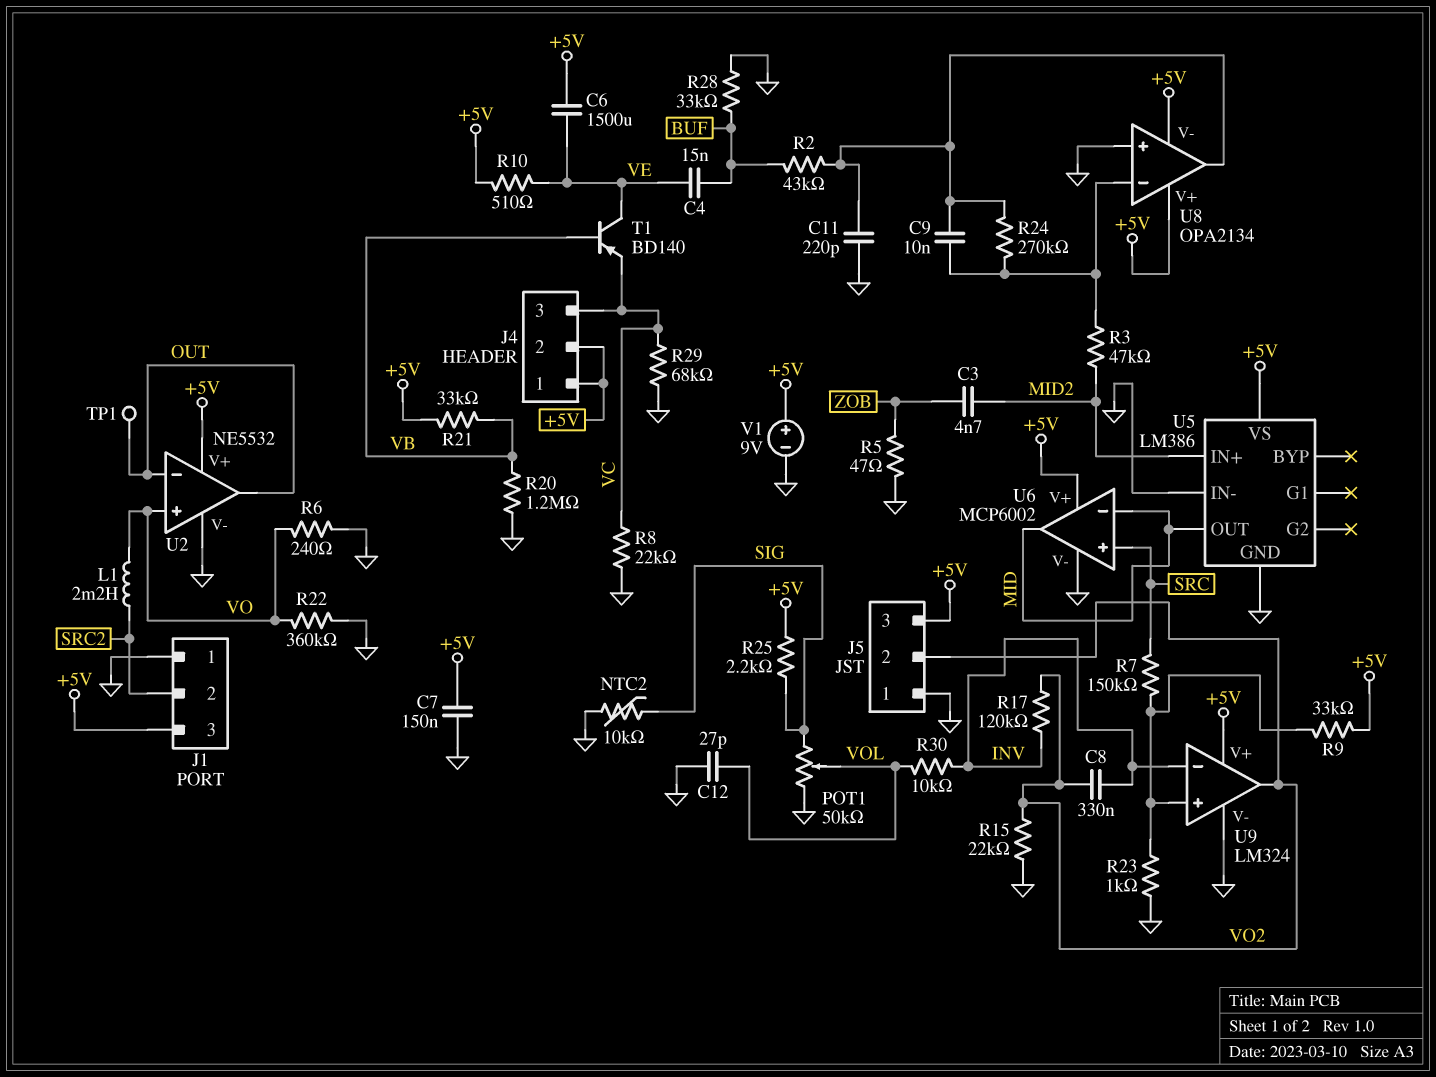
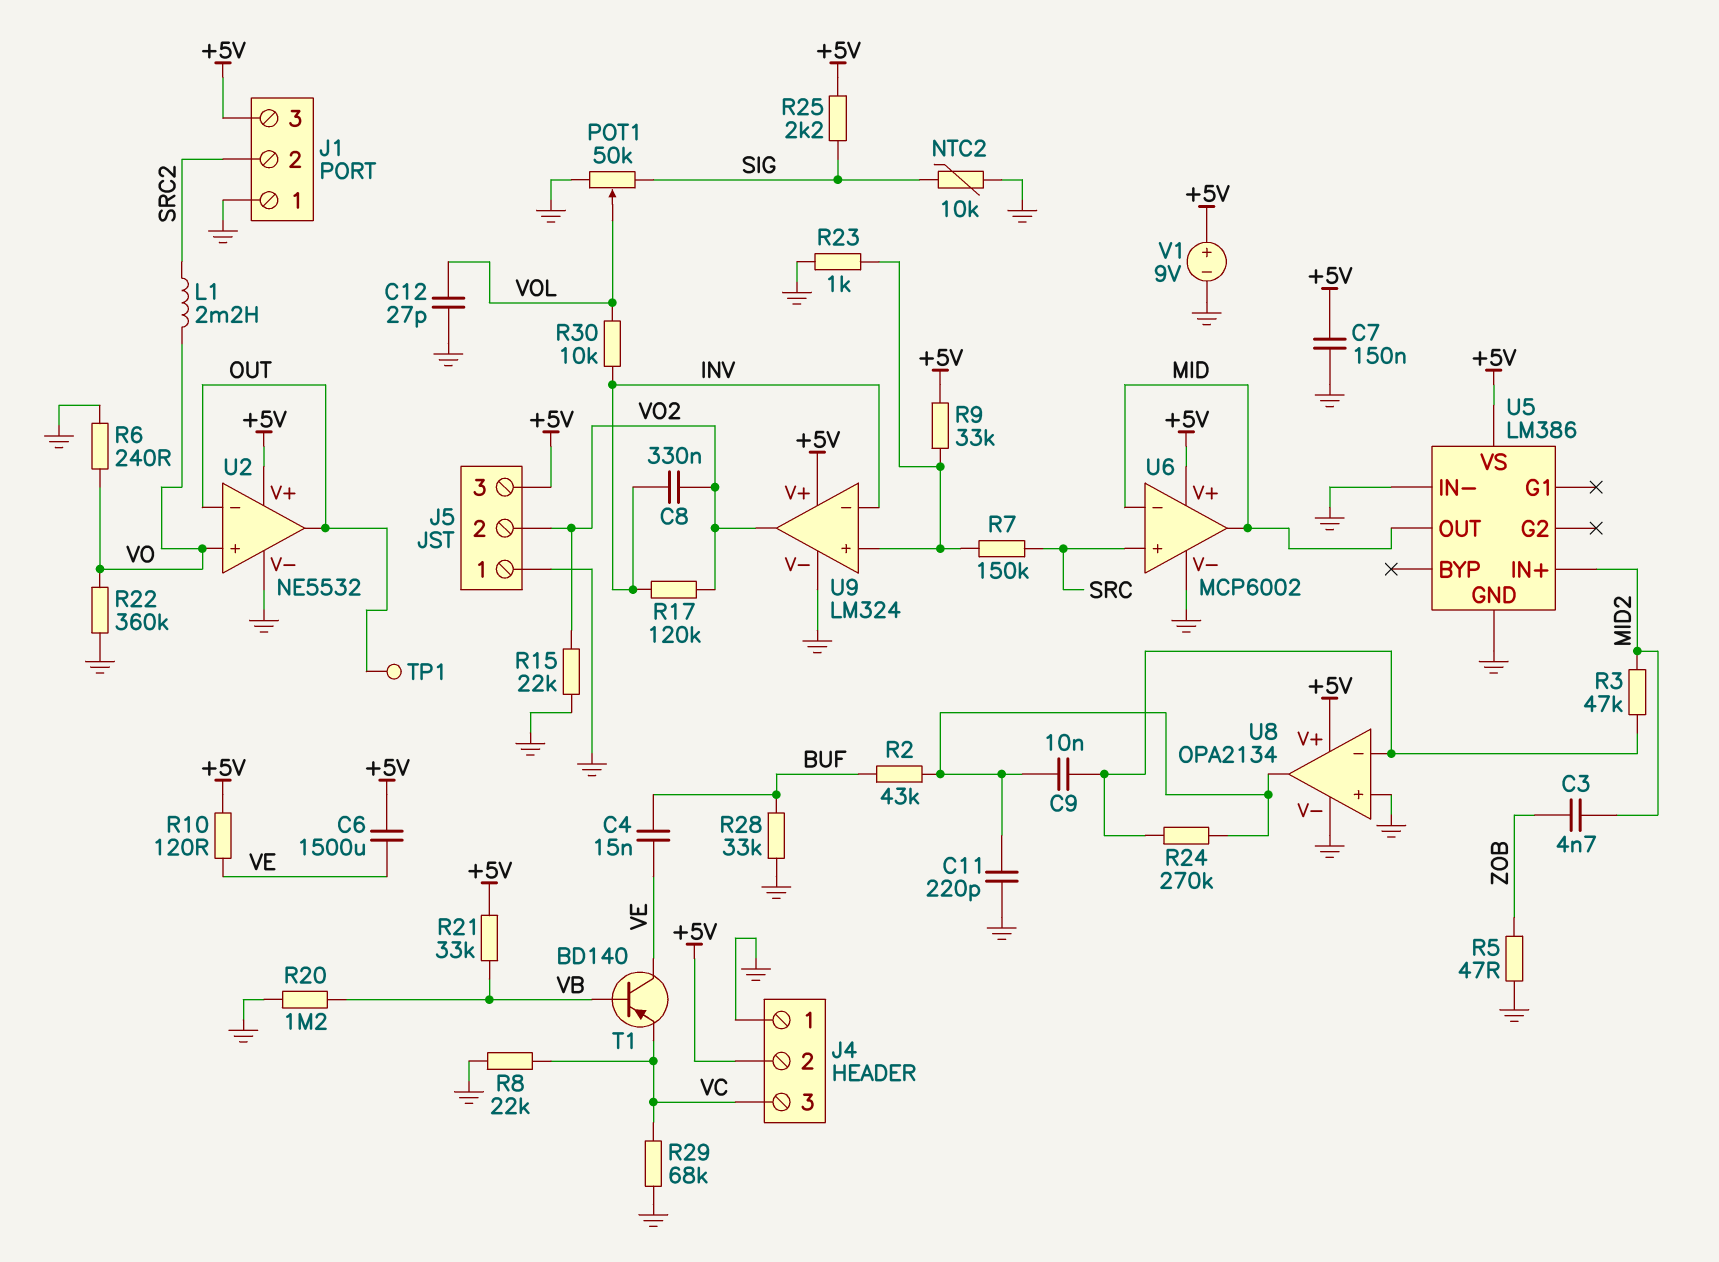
J4 pin 1: +5V -> GND
R10: 510 (+5V, VE) -> 120 (+5V, VE)
U8 pin V-: +5V -> GND

